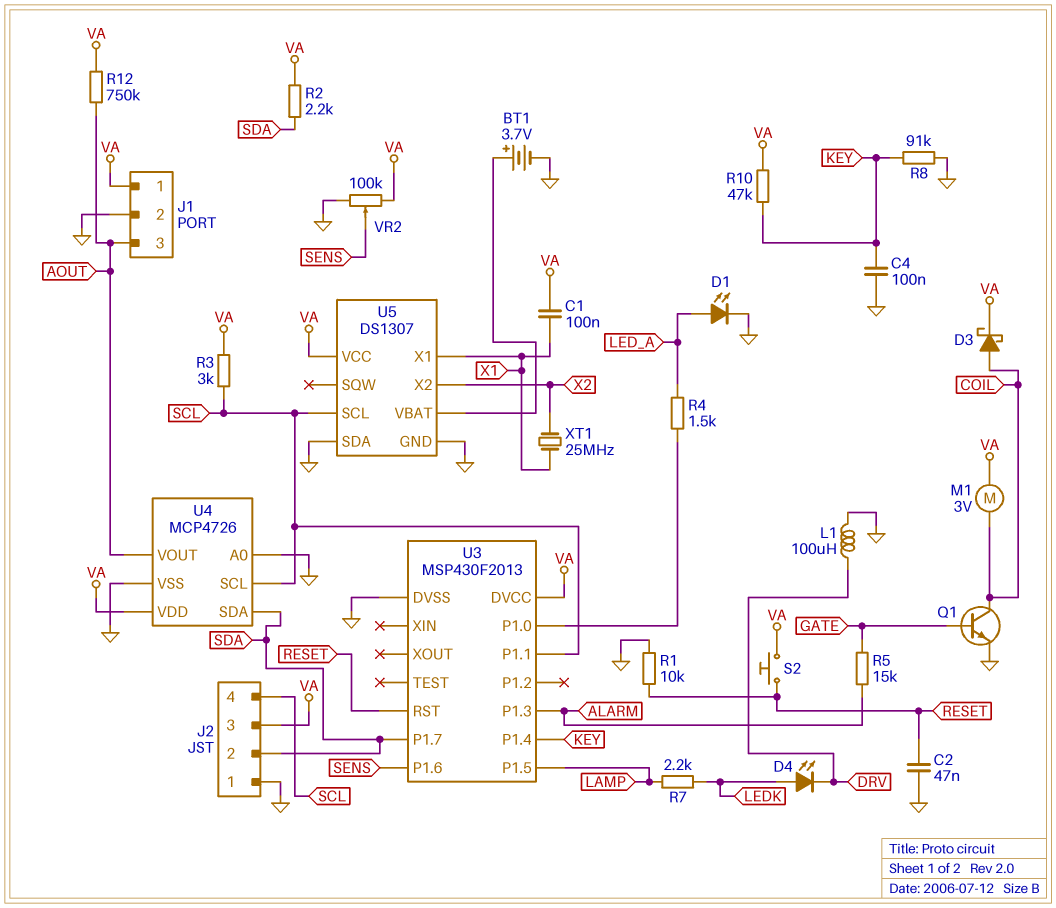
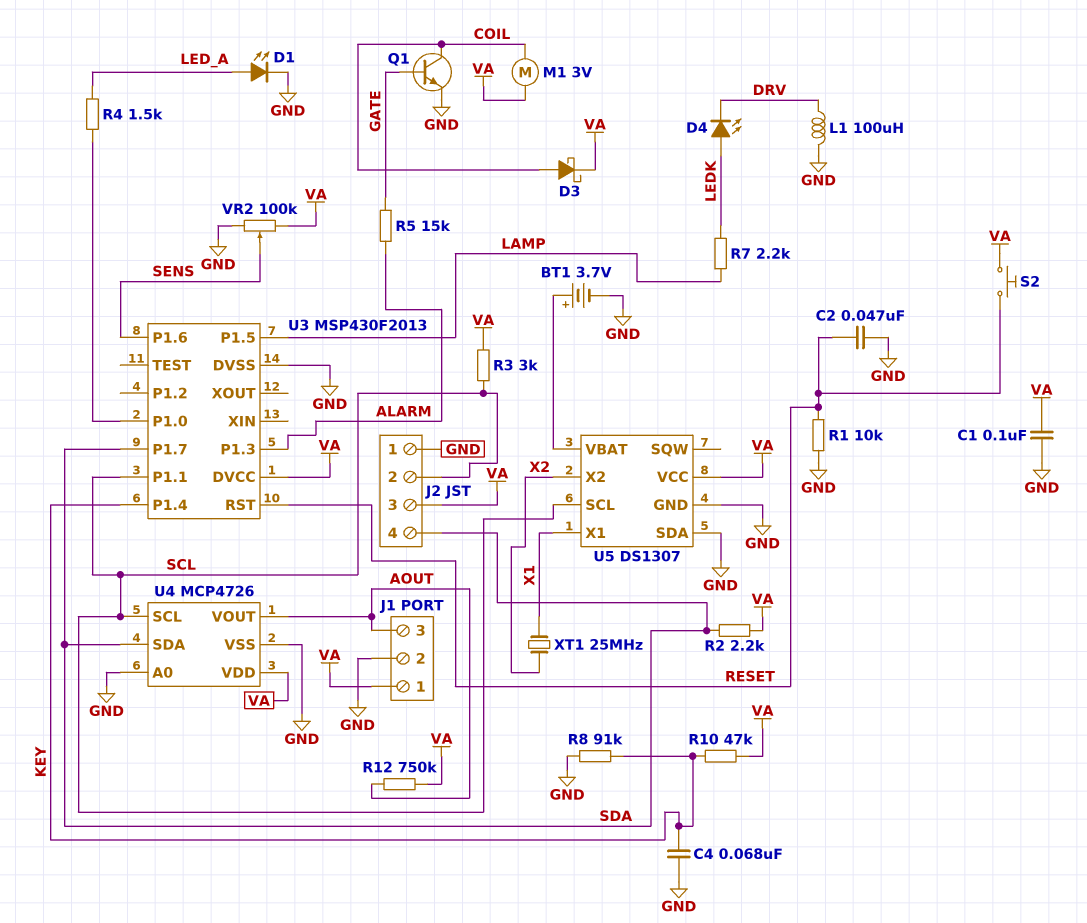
C1: 100nF (VA, X1) -> 100nF (GND, VA)
C4: 100nF (GND, KEY) -> 68nF (GND, KEY)
J2 pin 2: SDA -> SCL
J2 pin 4: SCL -> SDA

